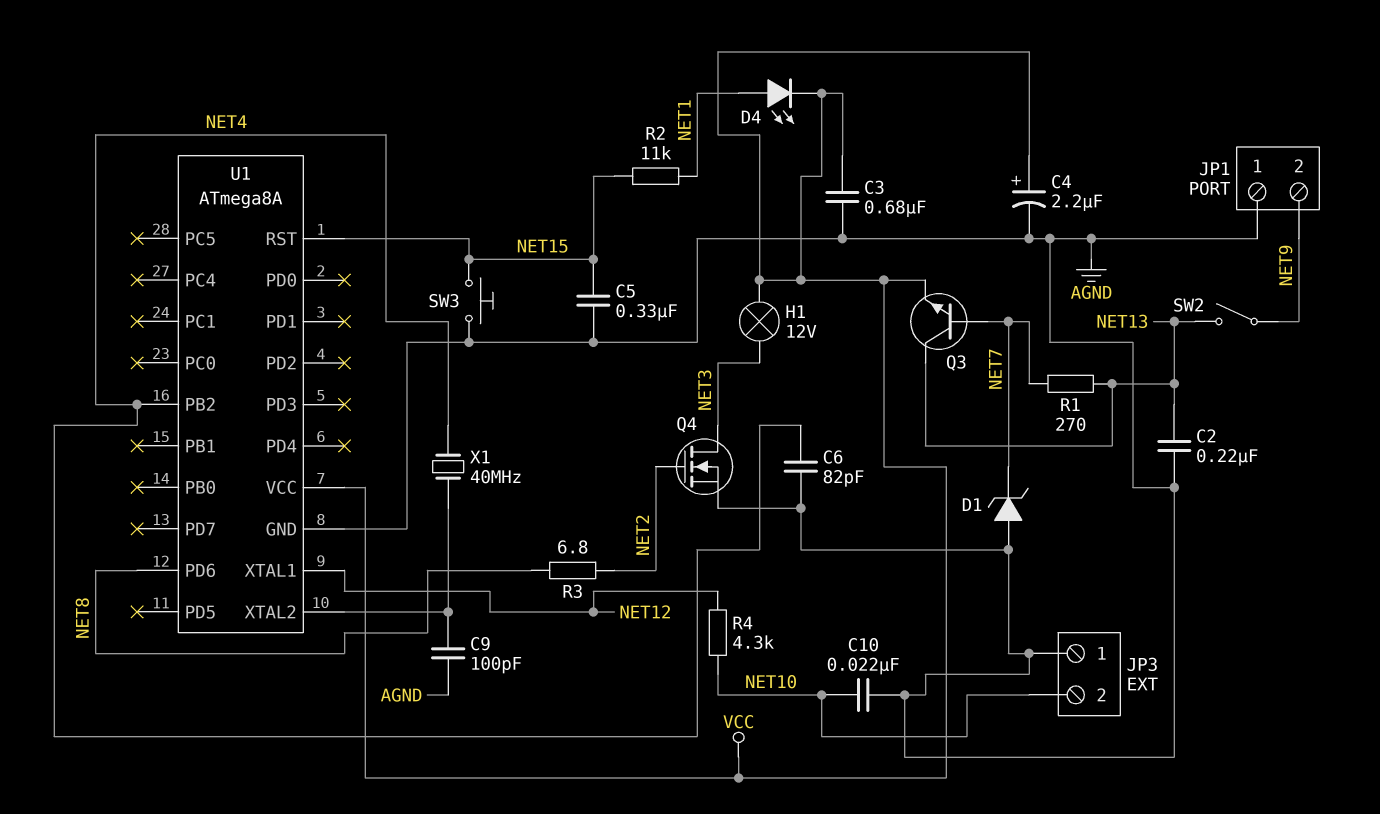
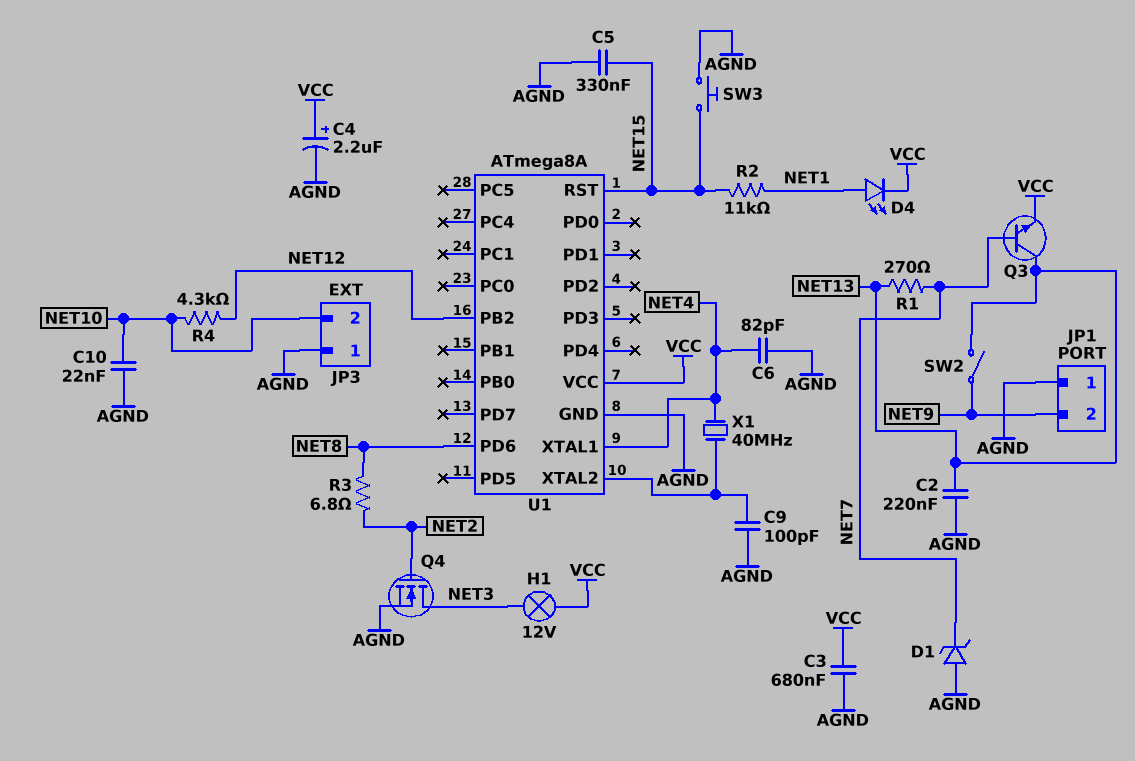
U1 pin PB2: NET4 -> NET12
U1 pin XTAL1: NET12 -> NET4

